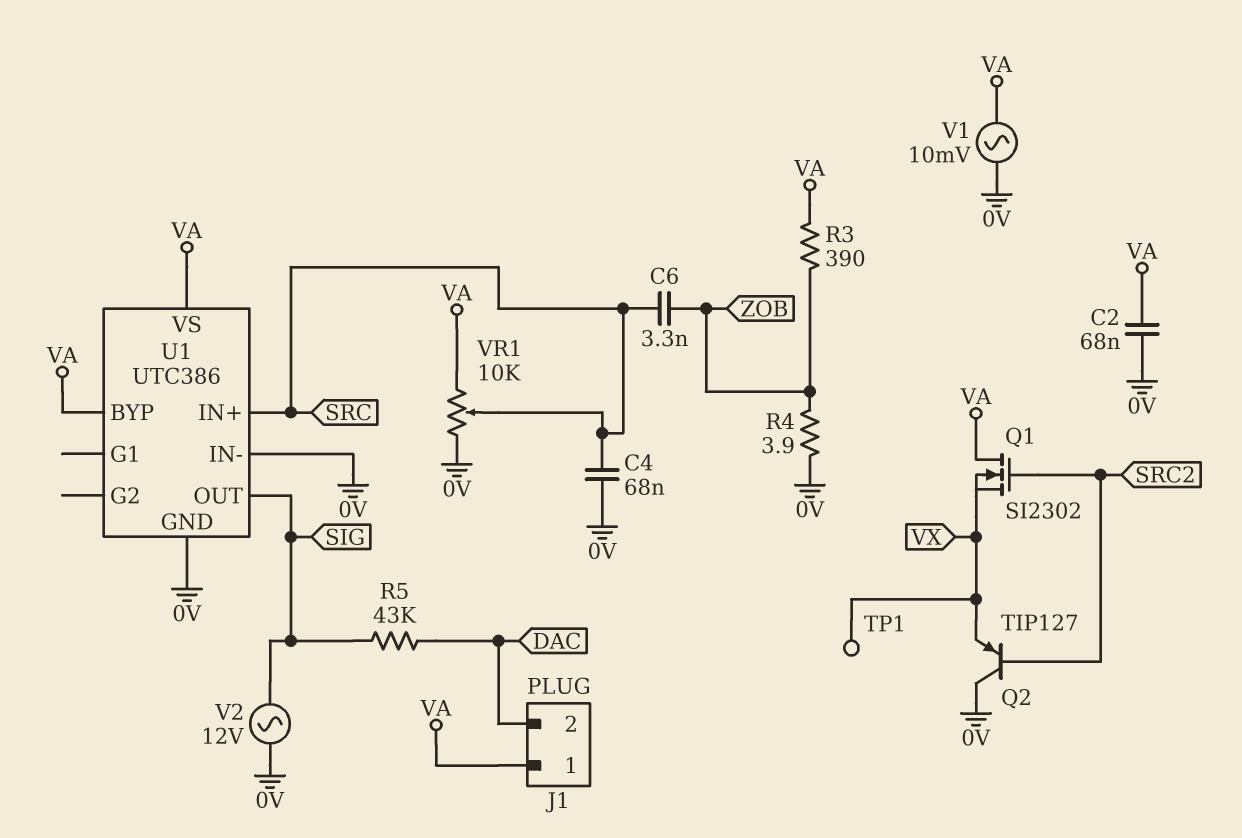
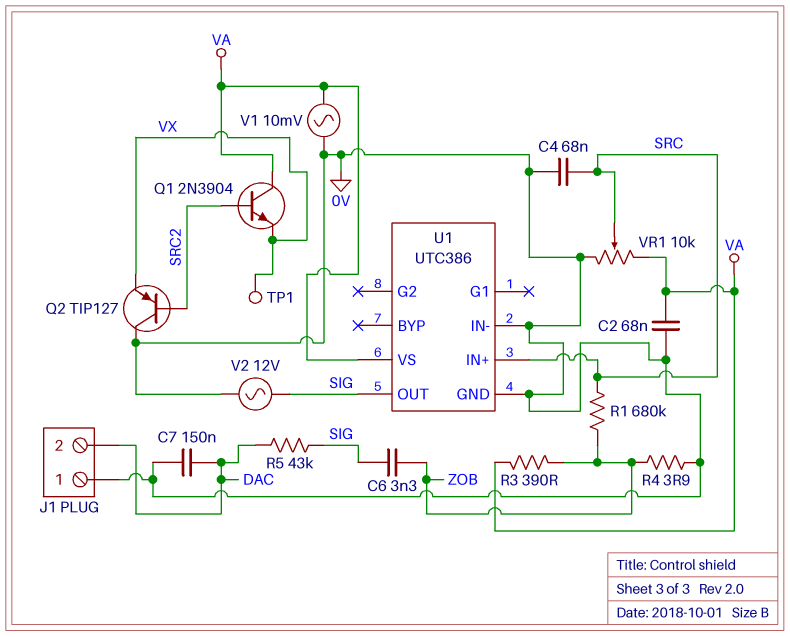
C6: 3.3nF (SRC, ZOB) -> 3.3nF (SIG, ZOB)
C7: none -> 150nF (0V, DAC)
J1 pin 1: VA -> 0V
Q1: NMOS SI2302 (G SRC2, D VA, S VX) -> NPN 2N3904 (B SRC2, C VA, E VX)
R1: none -> 680k (SRC, ZOB)
U1 pin BYP: VA -> none

